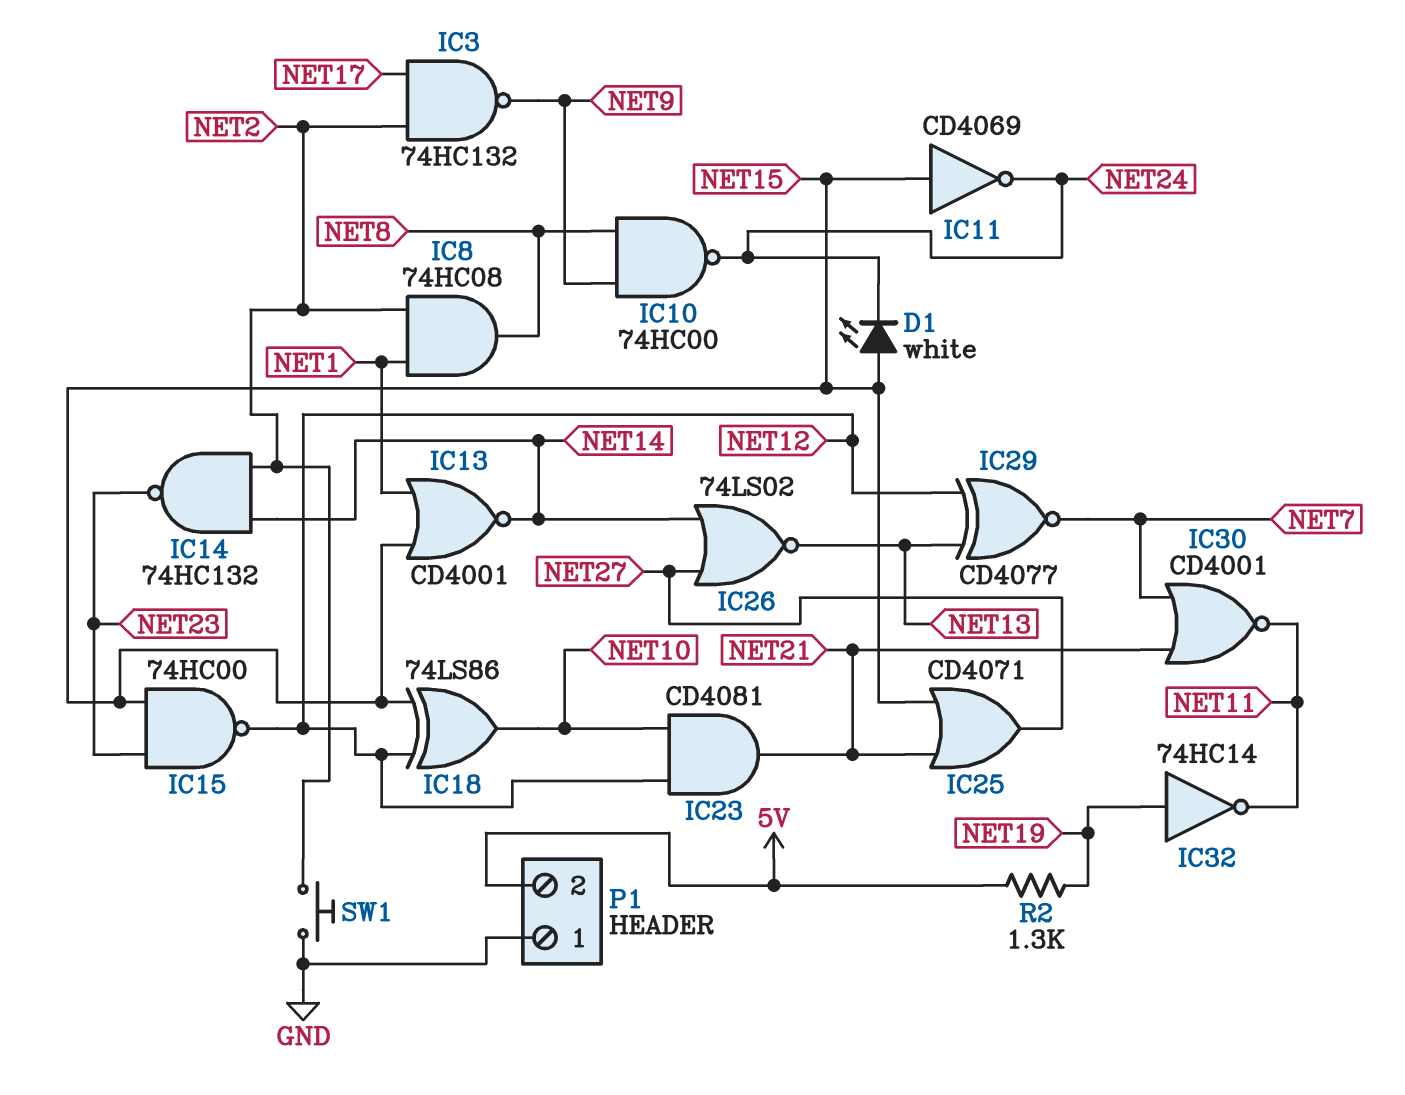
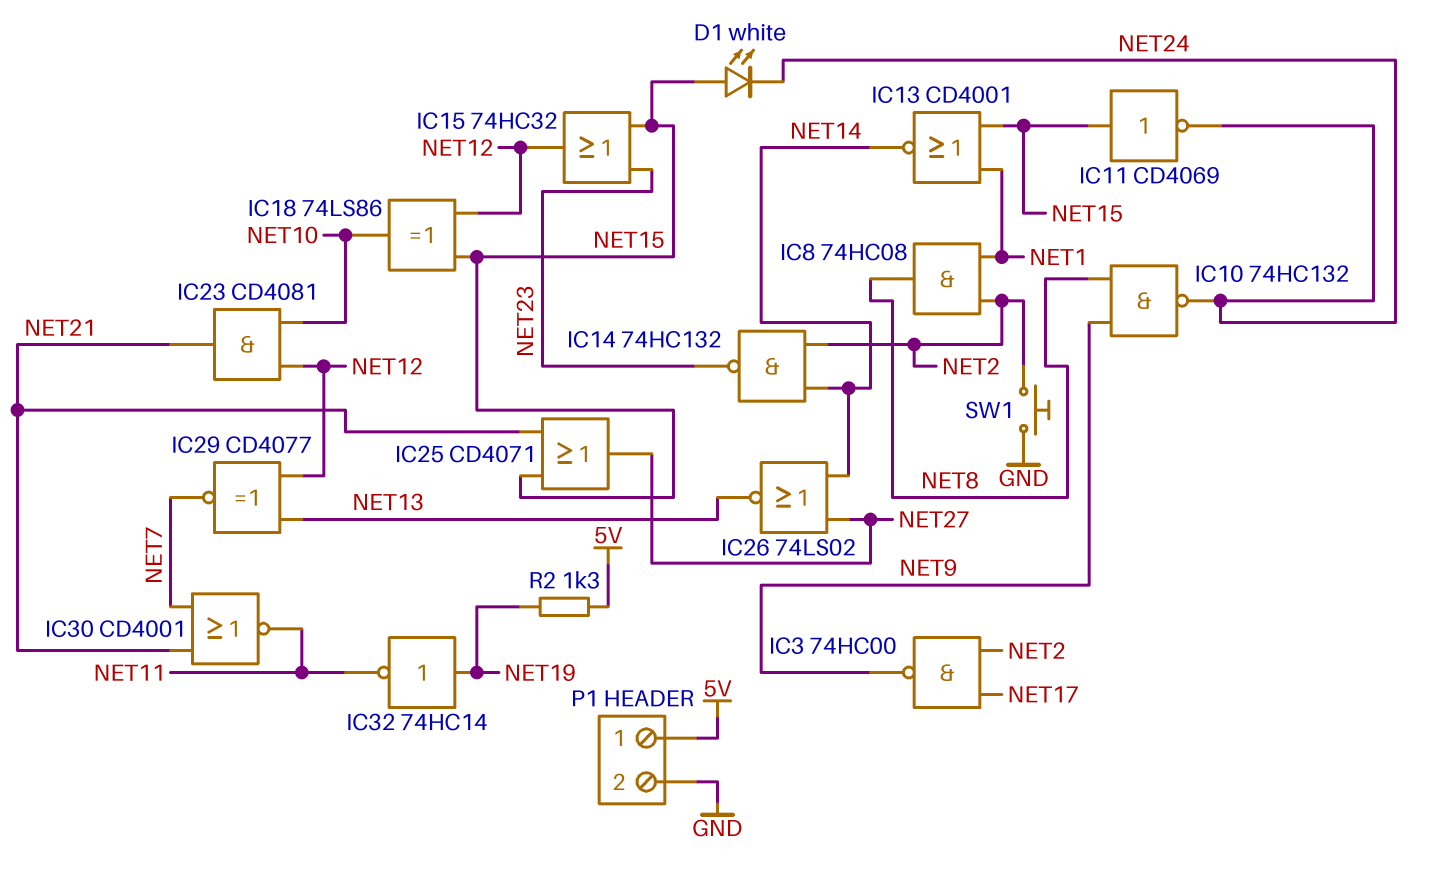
IC3: NAND 74HC132 (in NET2, in NET17, out NET9) -> NAND 74HC00 (in NET2, in NET17, out NET9)
IC10: NAND 74HC00 (in NET8, in NET9, out NET24) -> NAND 74HC132 (in NET8, in NET9, out NET24)
IC15: NAND 74HC00 (in NET15, in NET23, out NET12) -> OR 74HC32 (in NET15, in NET23, out NET12)
P1 pin 1: GND -> 5V
P1 pin 2: 5V -> GND

